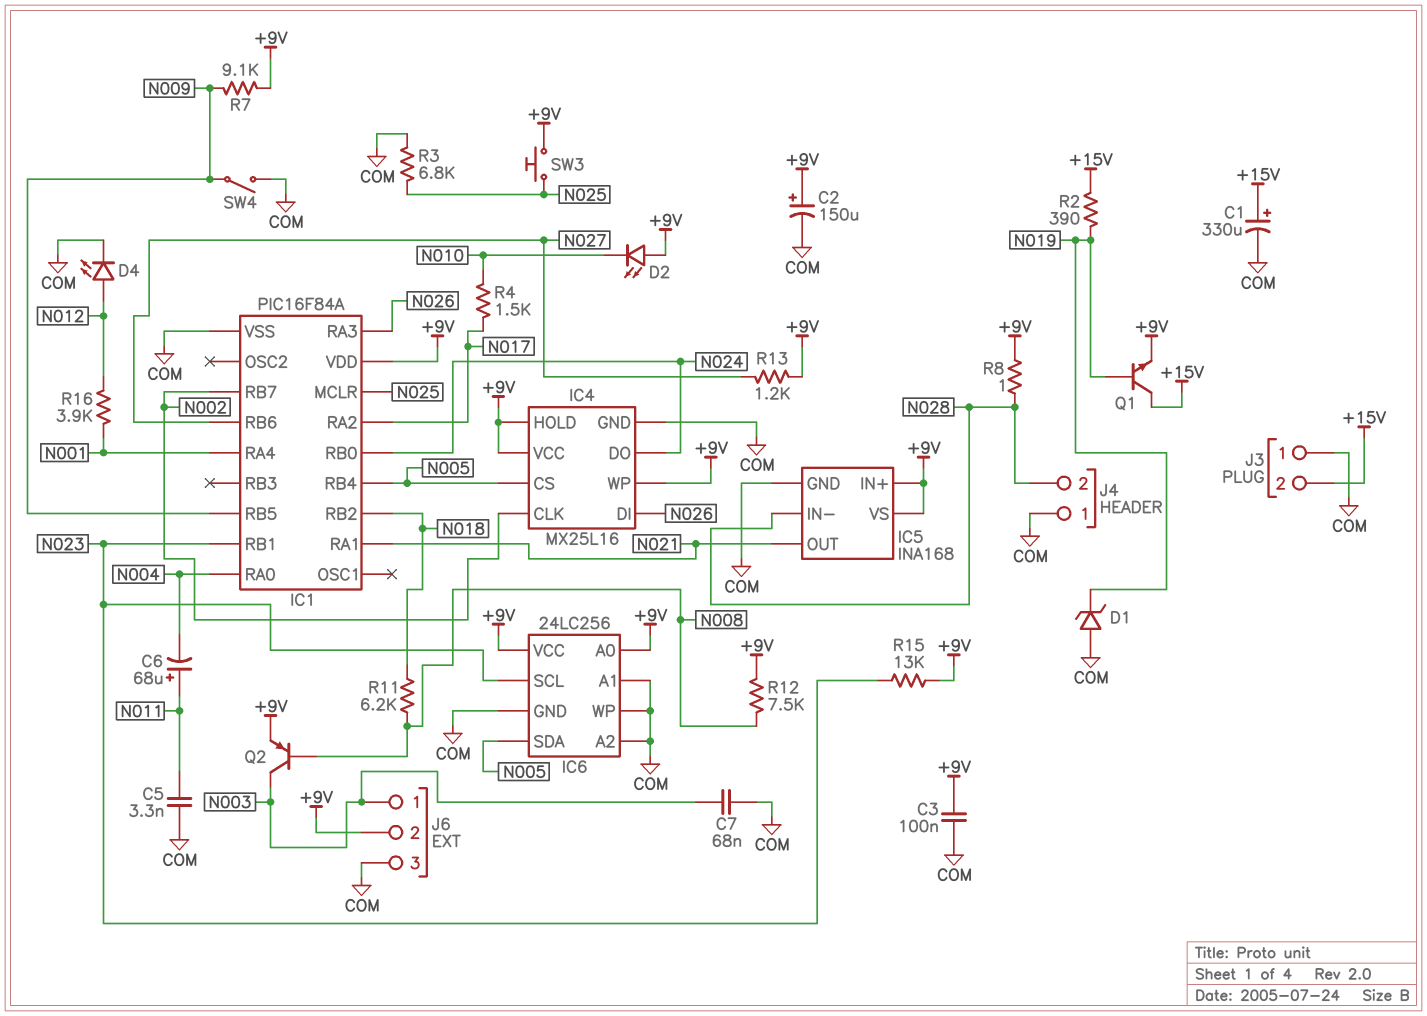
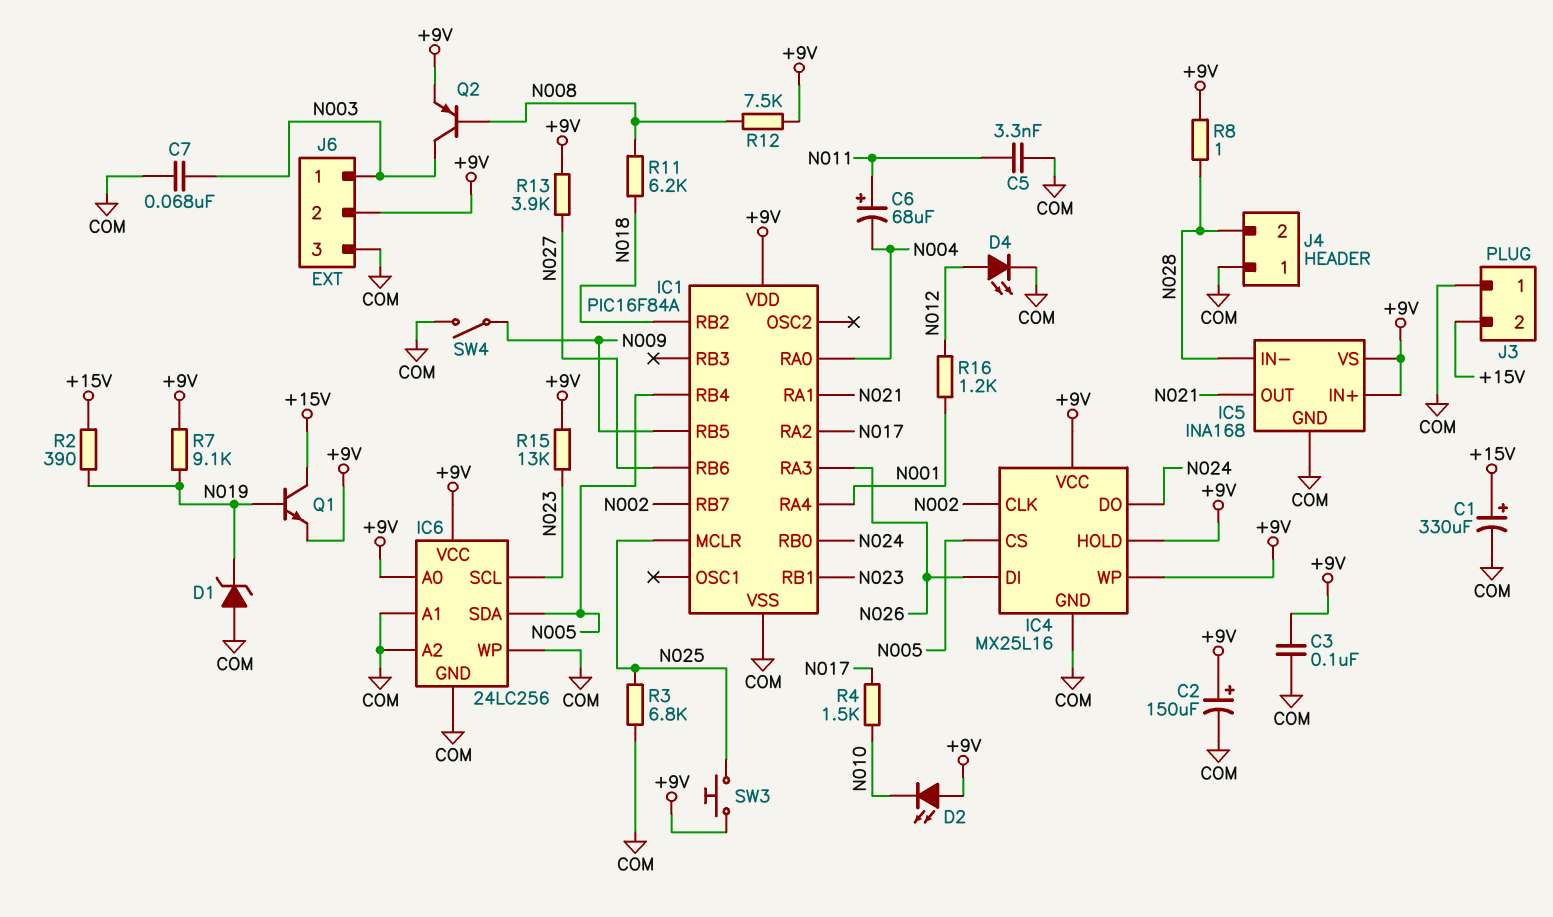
R7: 9.1k (+9V, N009) -> 9.1k (+9V, N019)
R13: 1.2k (+9V, N027) -> 3.9k (+9V, N027)
R16: 3.9k (N001, N012) -> 1.2k (N001, N012)

